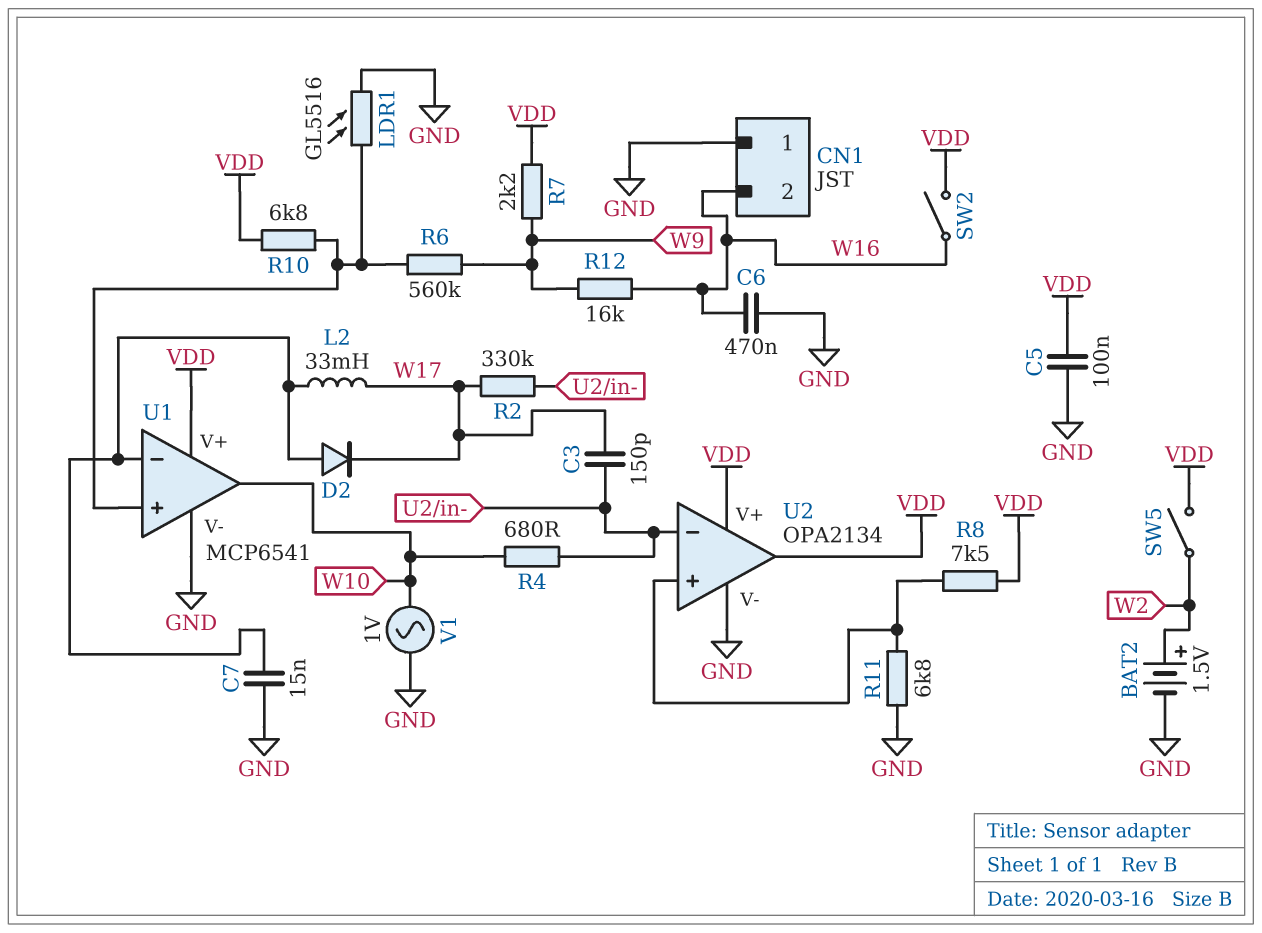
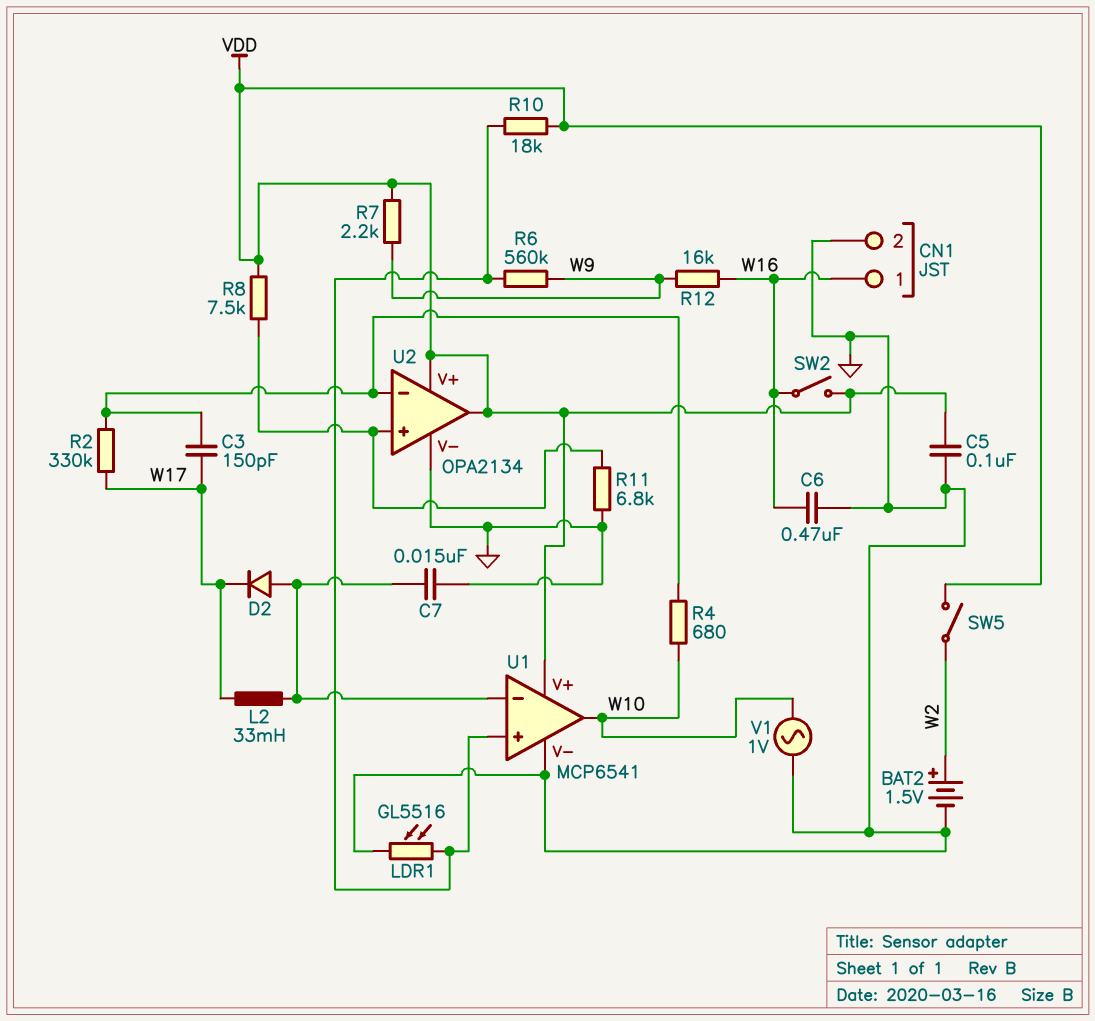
CN1 pin 1: GND -> W16
CN1 pin 2: W16 -> GND
R10: 6.8k (U1/in+, VDD) -> 18k (U1/in+, VDD)

